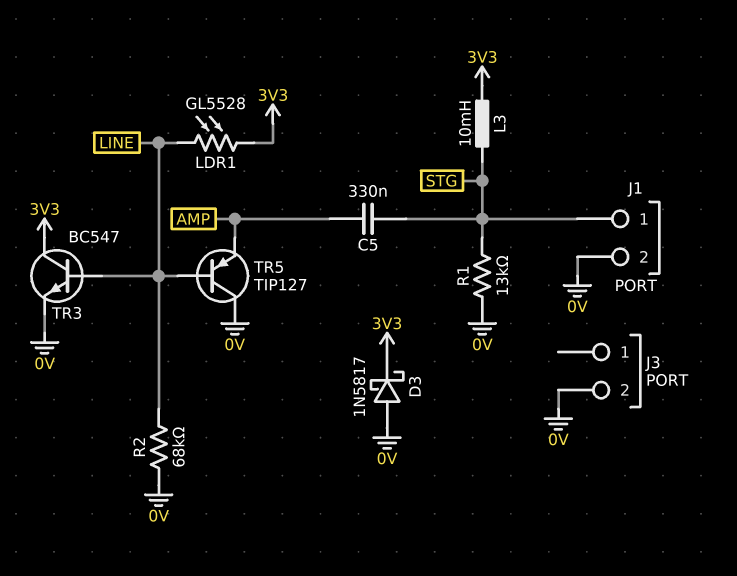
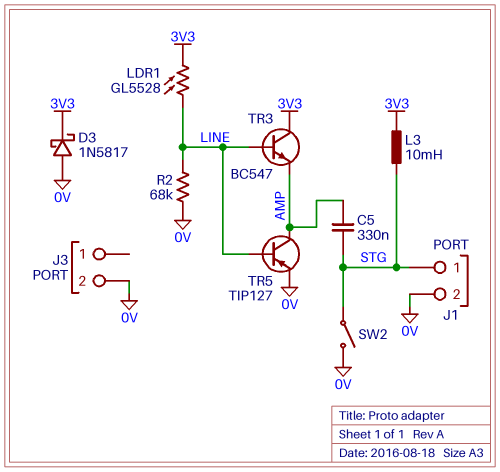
R1: 13k (0V, STG) -> none
SW2: none -> switch (0V, STG)
TR3: NPN BC547 (B LINE, C 3V3, E 0V) -> NPN BC547 (B LINE, C 3V3, E AMP)
TR5: PNP TIP127 (B LINE, C 0V, E AMP) -> PNP TIP127 (B LINE, C AMP, E 0V)

